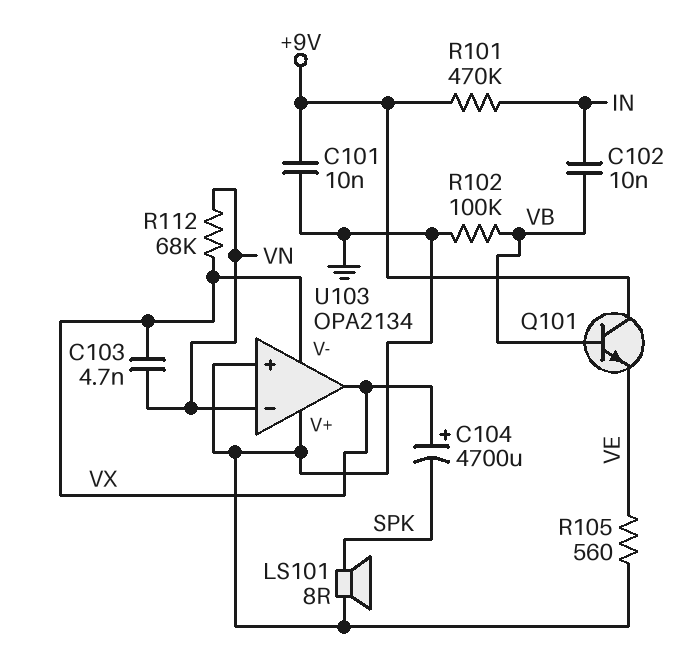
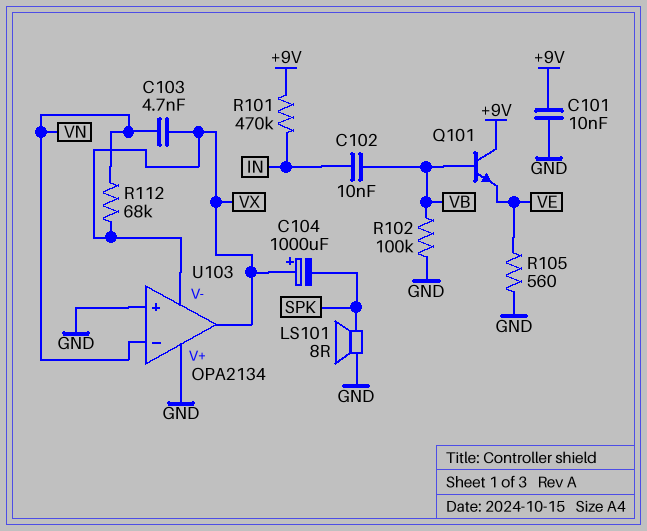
C104: 4700uF (plus VX, minus SPK) -> 1000uF (plus VX, minus SPK)

